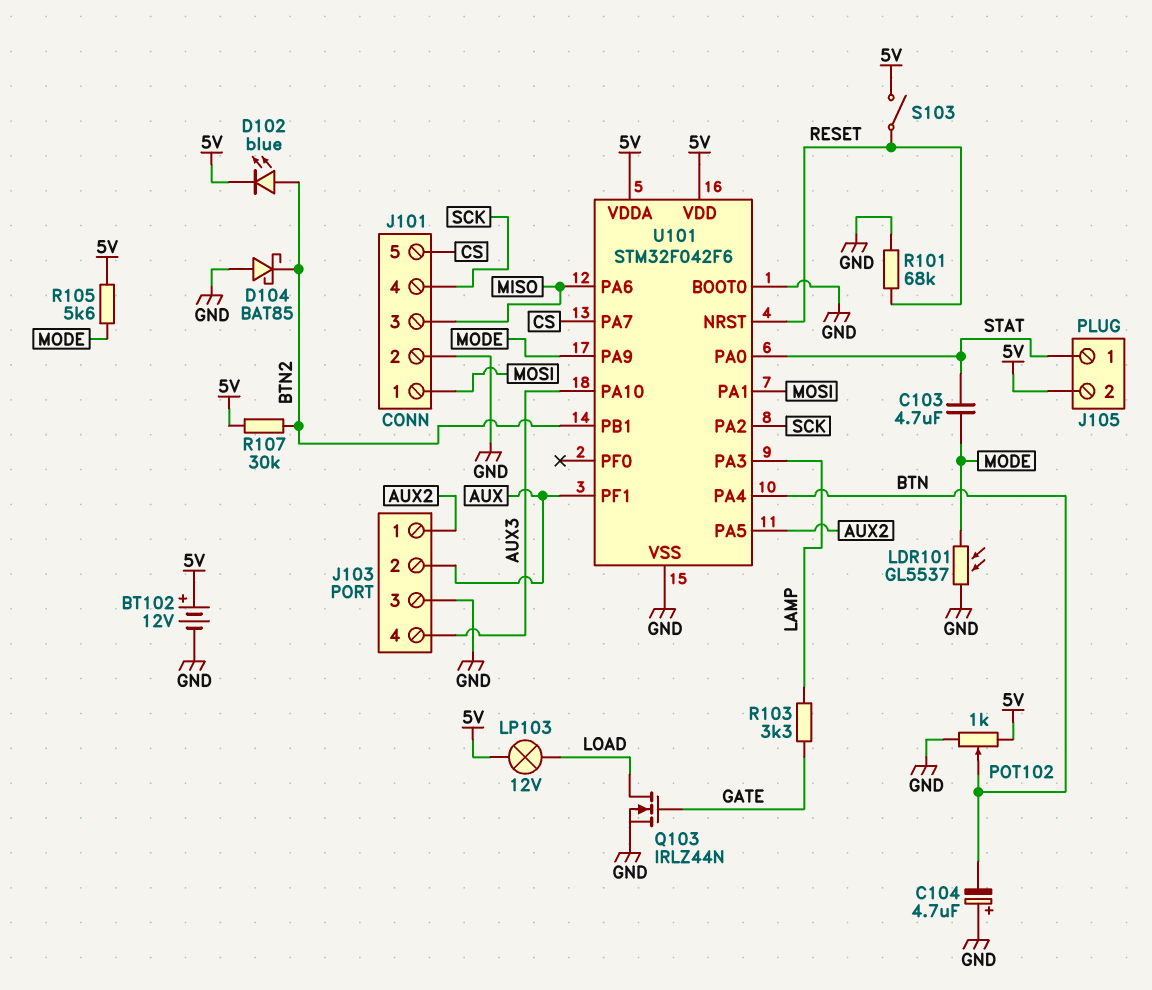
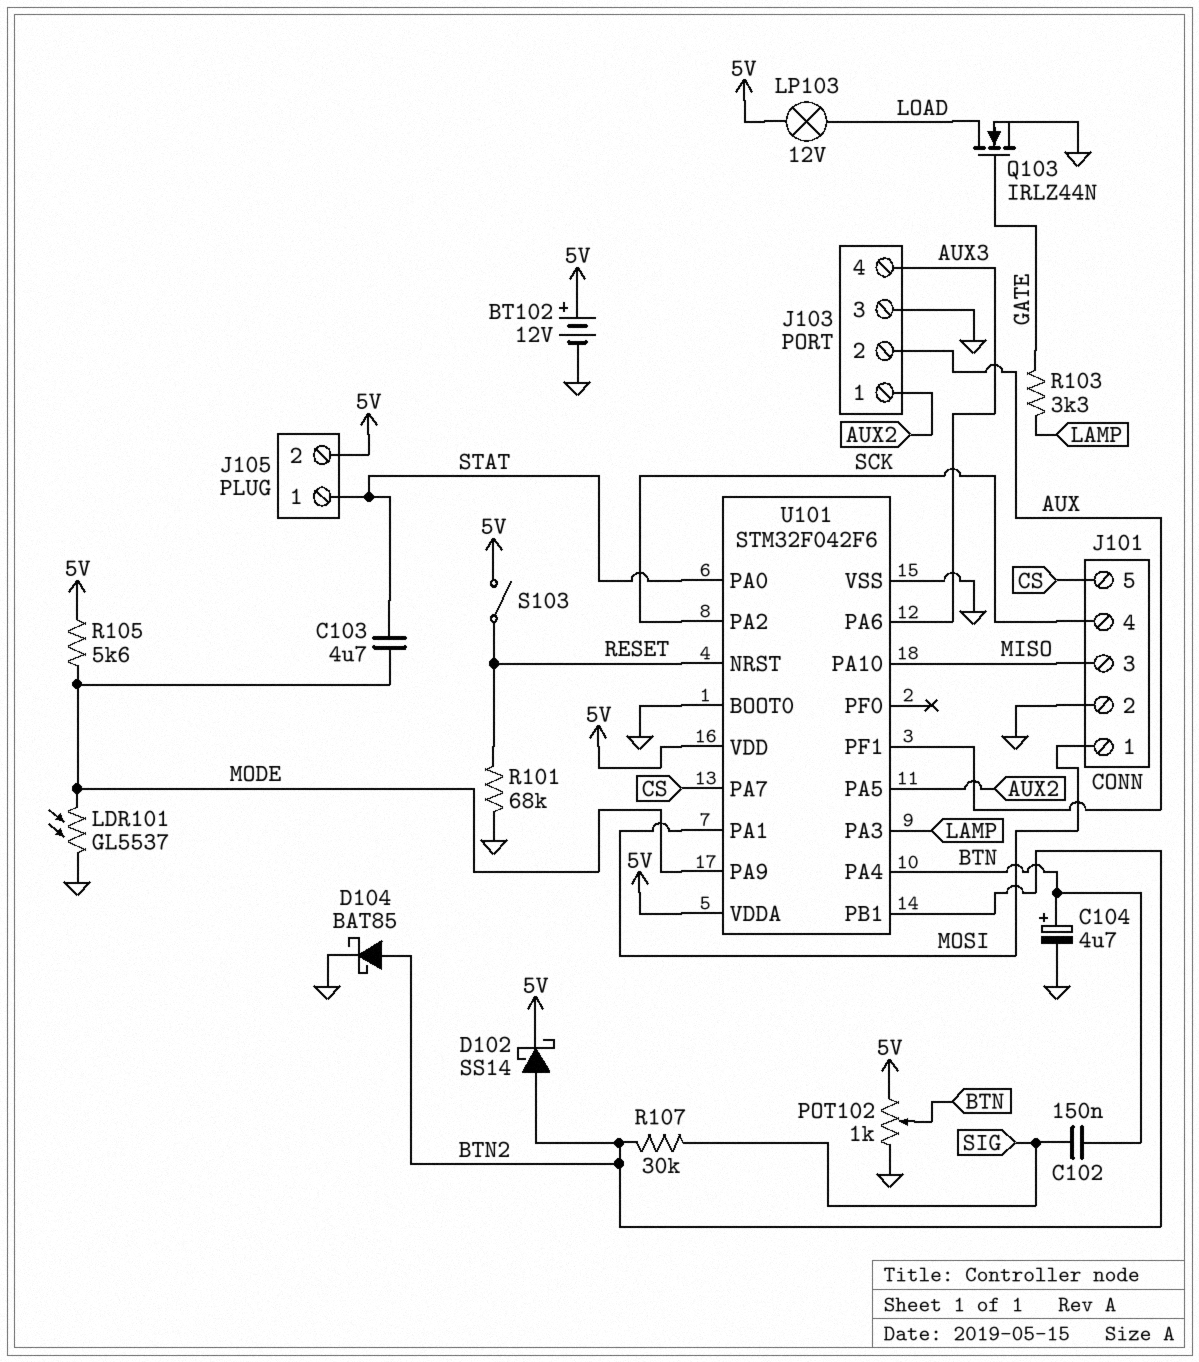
C102: none -> 150nF (BTN, SIG)
C104: 4.7uF (plus GND, minus BTN) -> 4.7uF (plus BTN, minus GND)
D102: LED blue (A BTN2, K 5V) -> schottky SS14 (A BTN2, K 5V)
D104: schottky BAT85 (A GND, K BTN2) -> schottky BAT85 (A BTN2, K GND)
R107: 30k (5V, BTN2) -> 30k (BTN2, SIG)
U101 pin PA6: MISO -> AUX3
U101 pin PA10: AUX3 -> MISO

